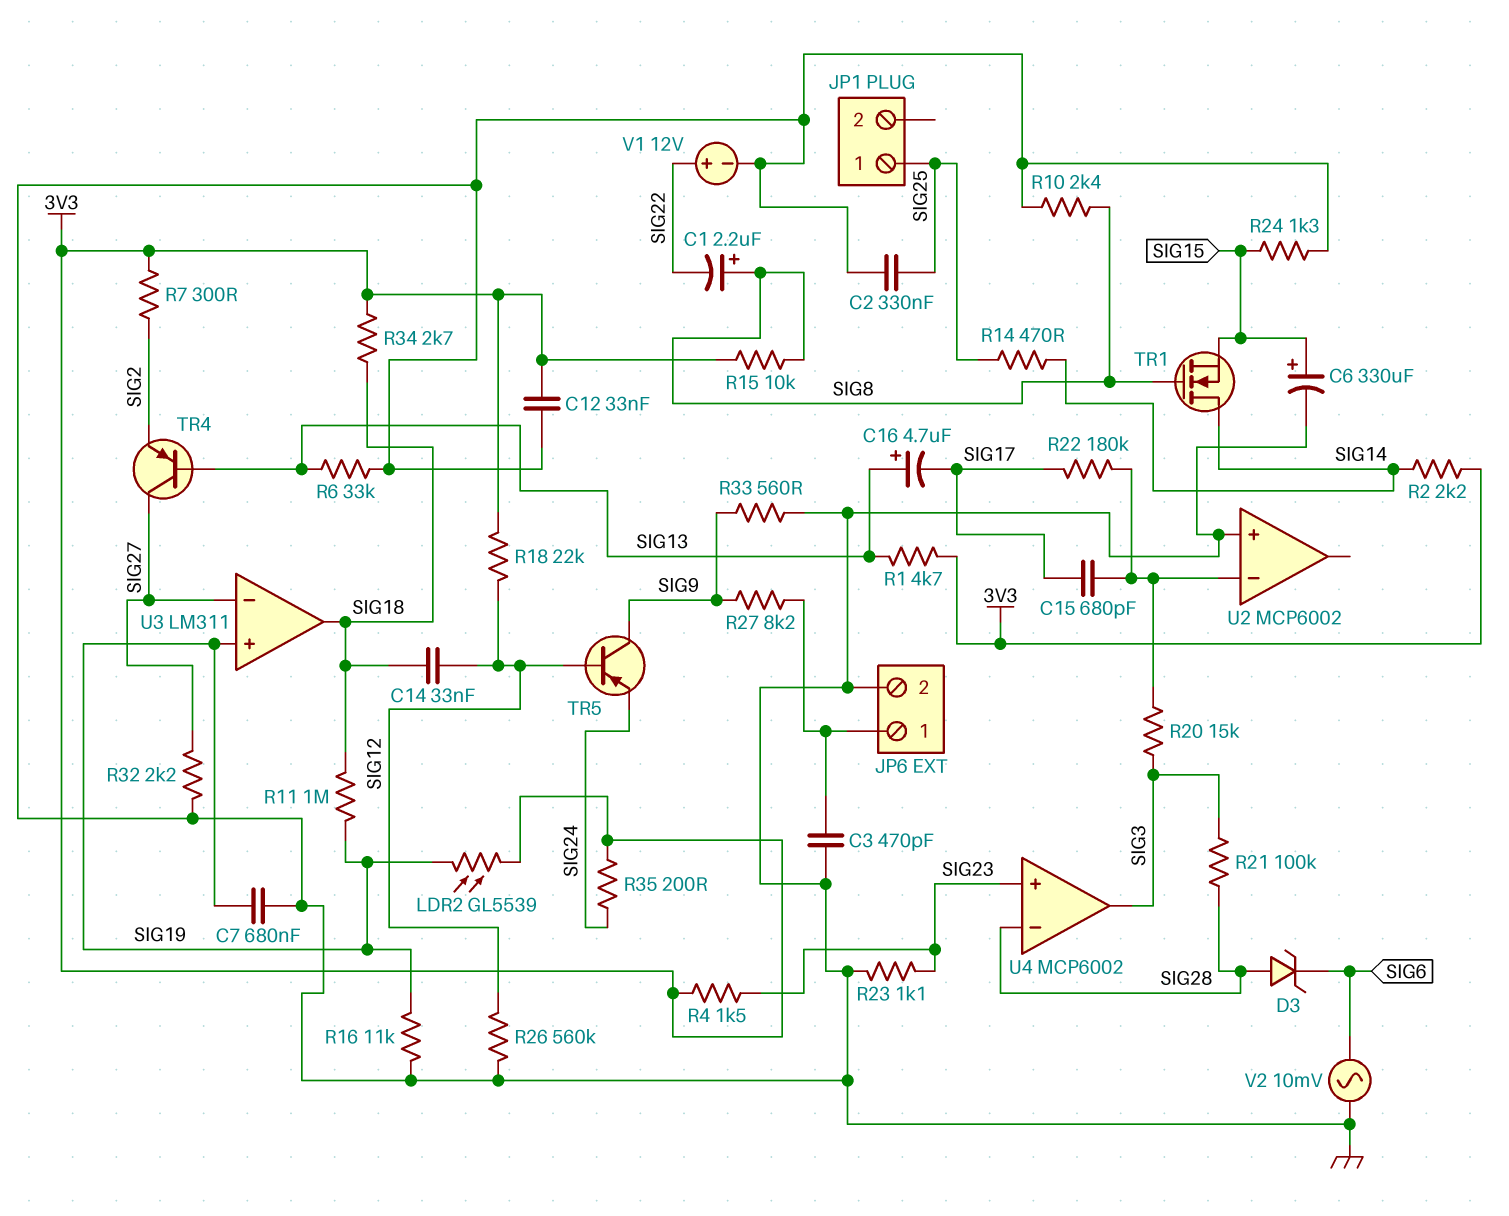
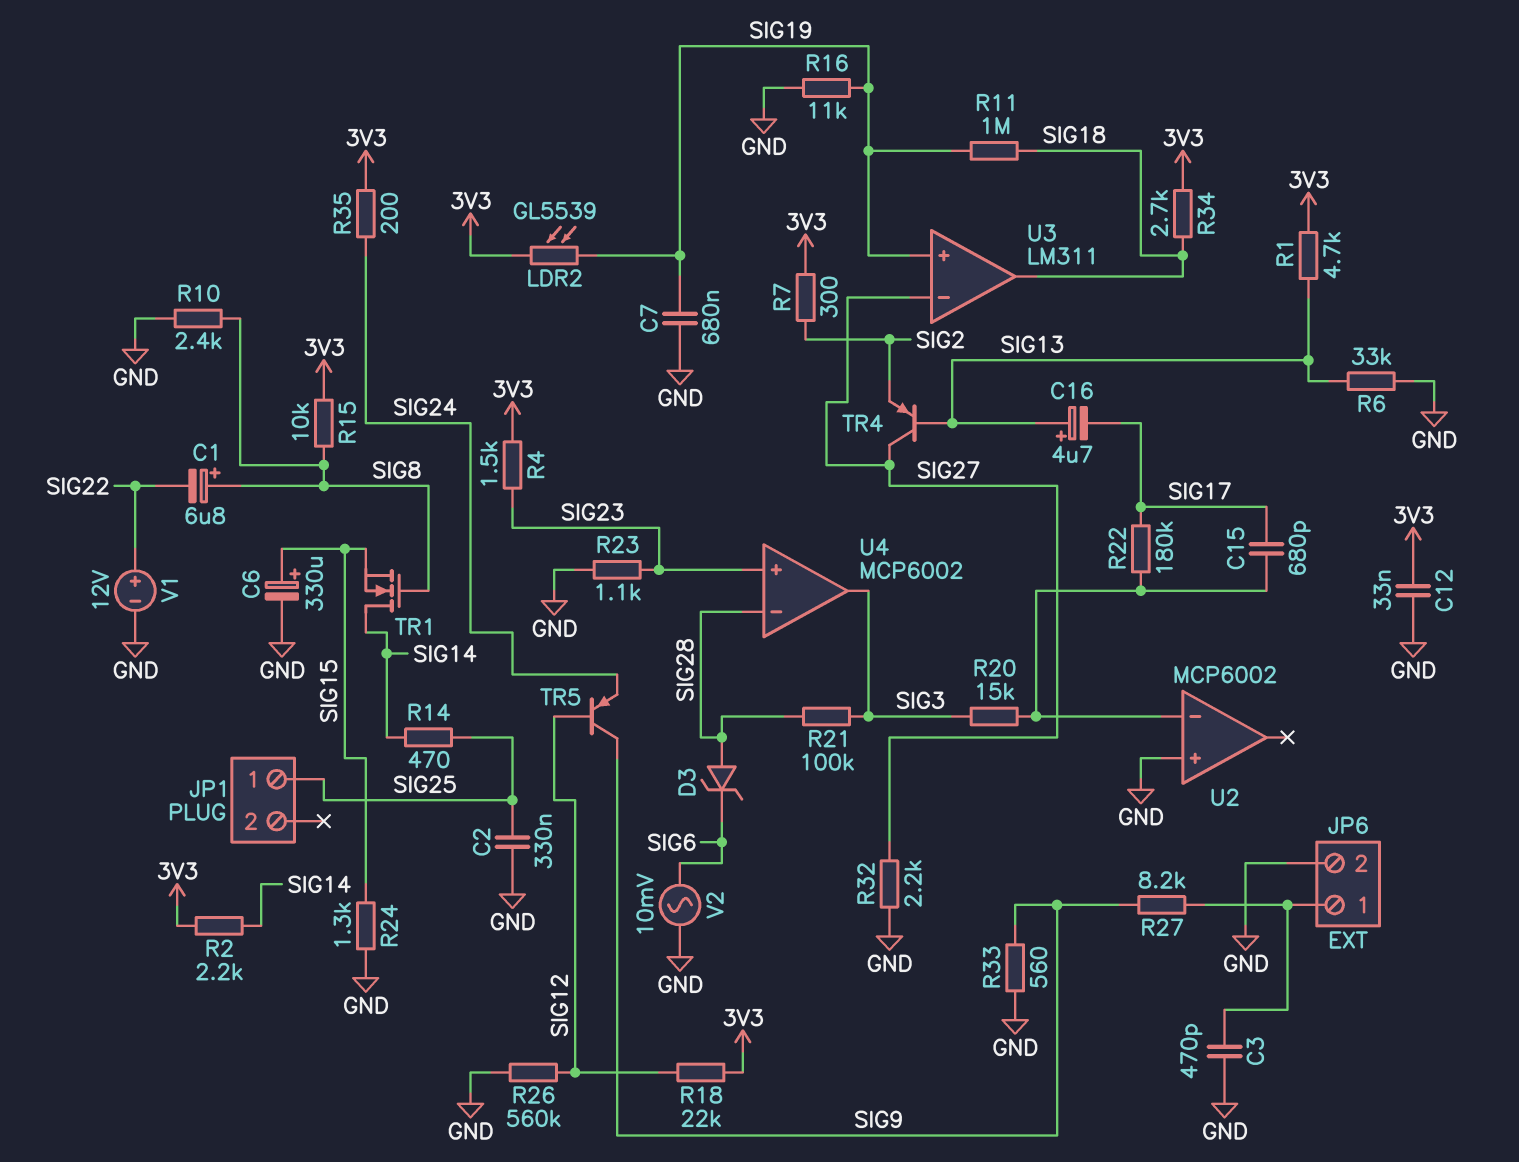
C1: 2.2uF (plus SIG8, minus SIG22) -> 6.8uF (plus SIG8, minus SIG22)
C14: 33nF (SIG12, SIG18) -> none

